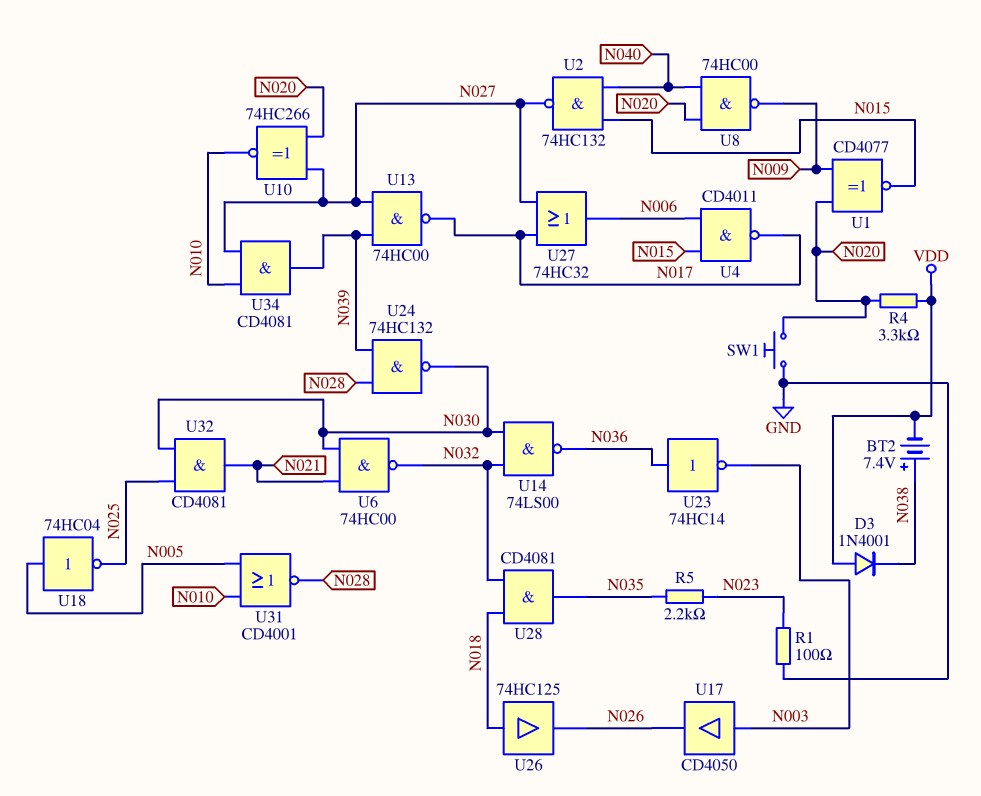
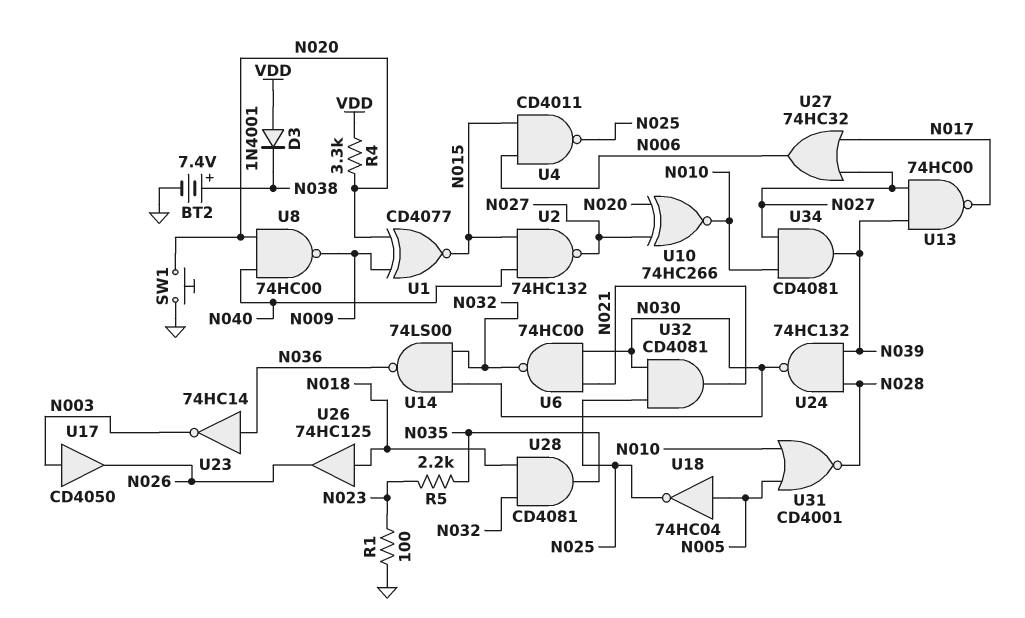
BT2: 7.4V (plus N038, minus VDD) -> 7.4V (plus N038, minus GND)
U4: NAND CD4011 (in N006, in N015, out N017) -> NAND CD4011 (in N006, in N015, out N025)

